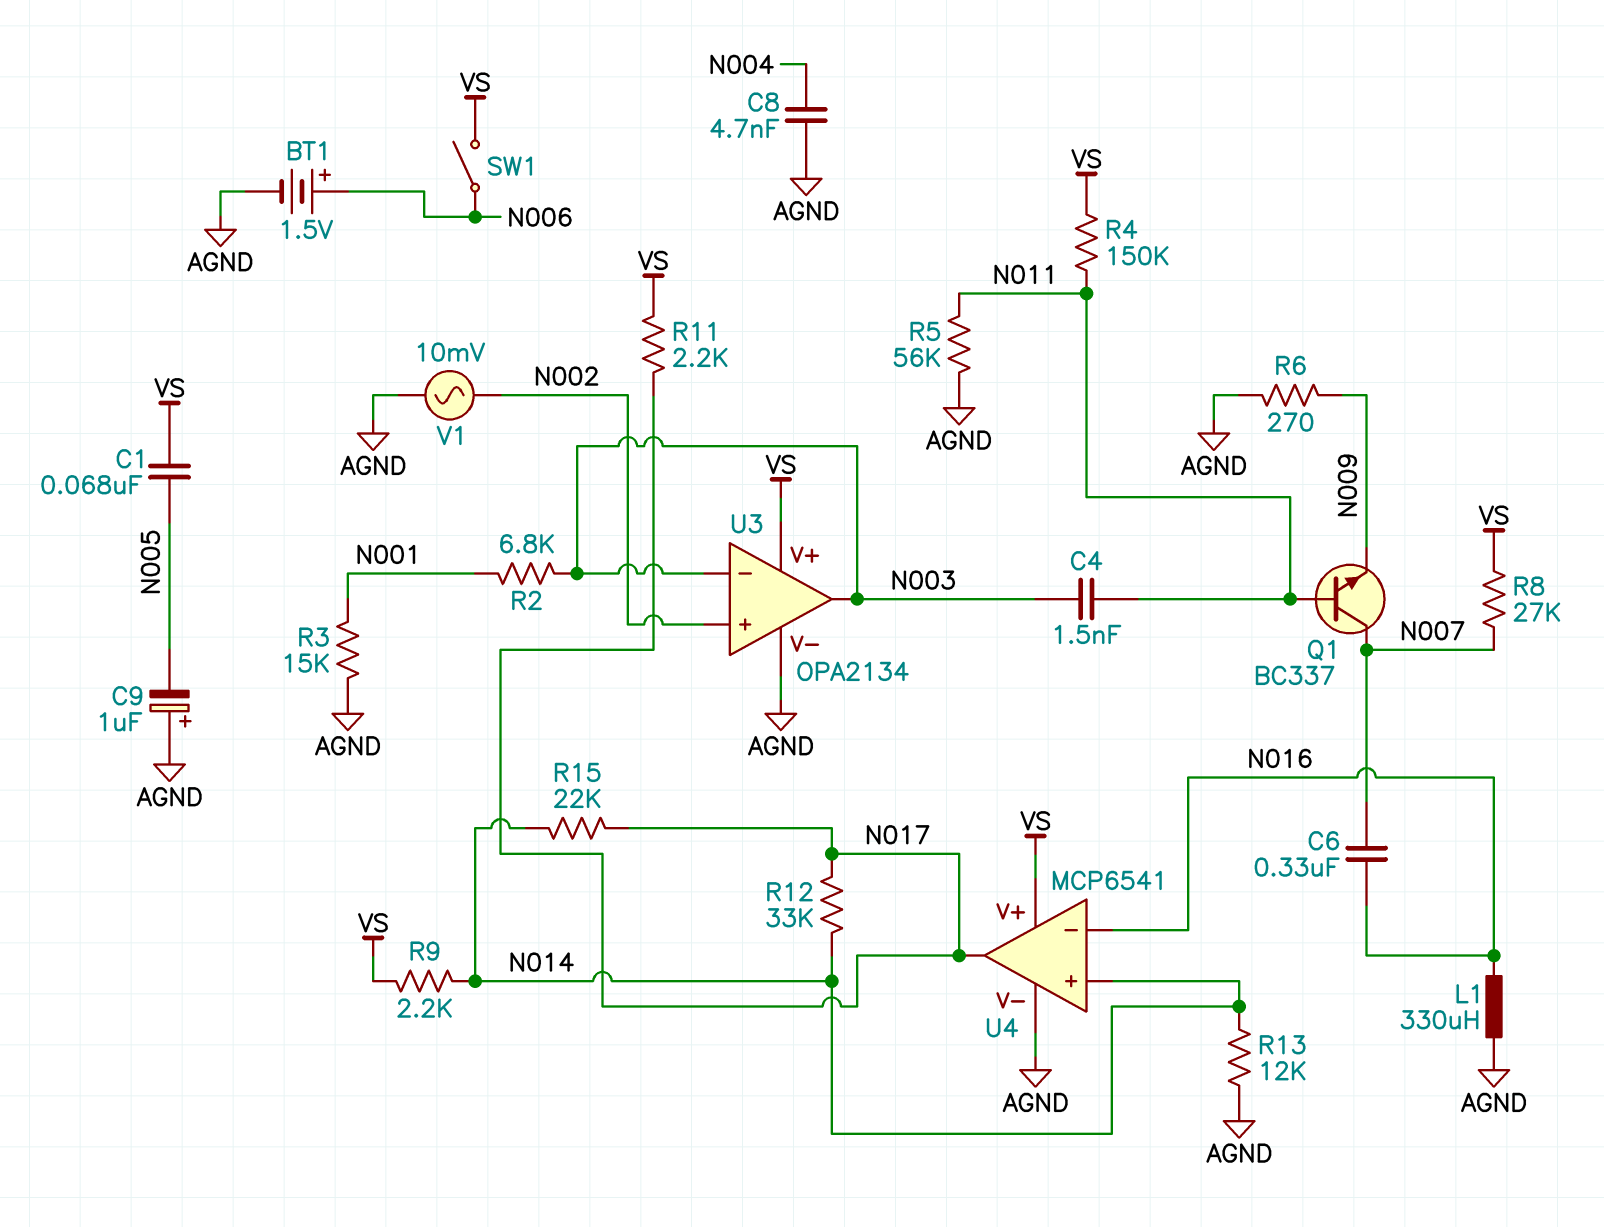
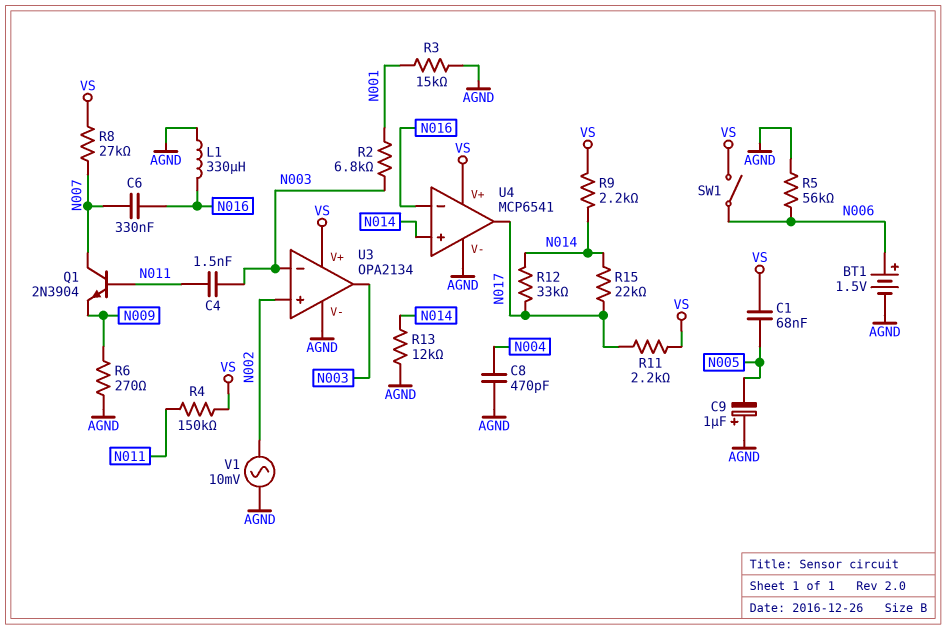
C8: 4.7nF (AGND, N004) -> 470pF (AGND, N004)
Q1: NPN BC337 (B N011, C N007, E N009) -> NPN 2N3904 (B N011, C N007, E N009)
R5: 56k (AGND, N011) -> 56k (AGND, N006)

